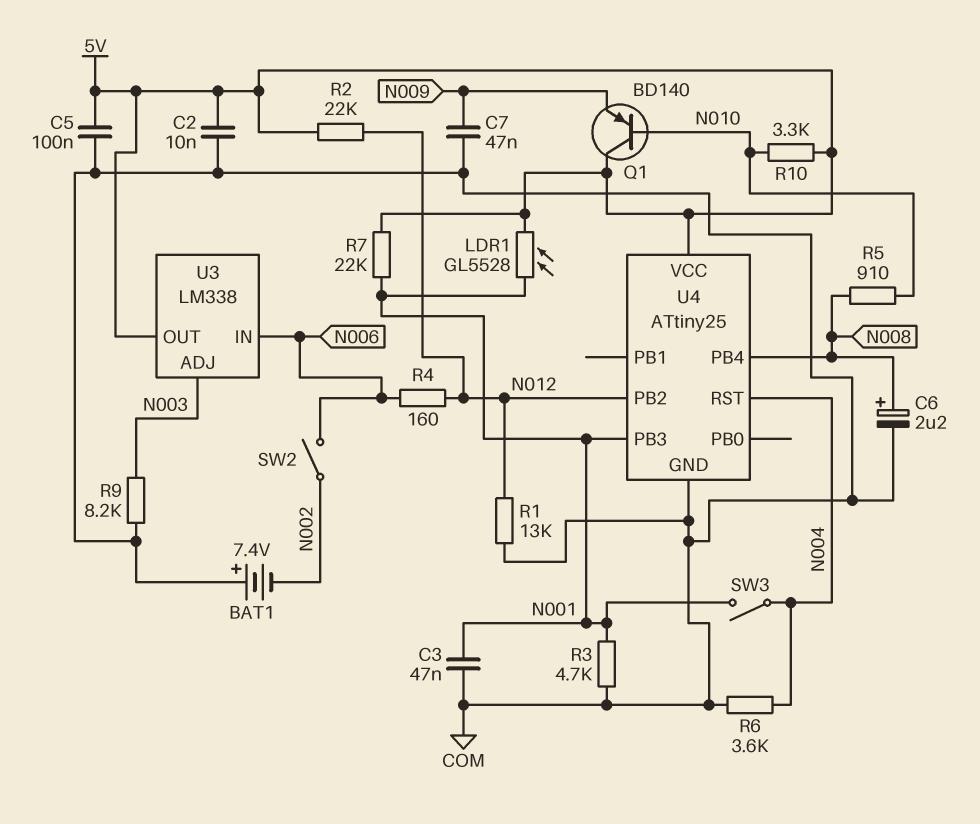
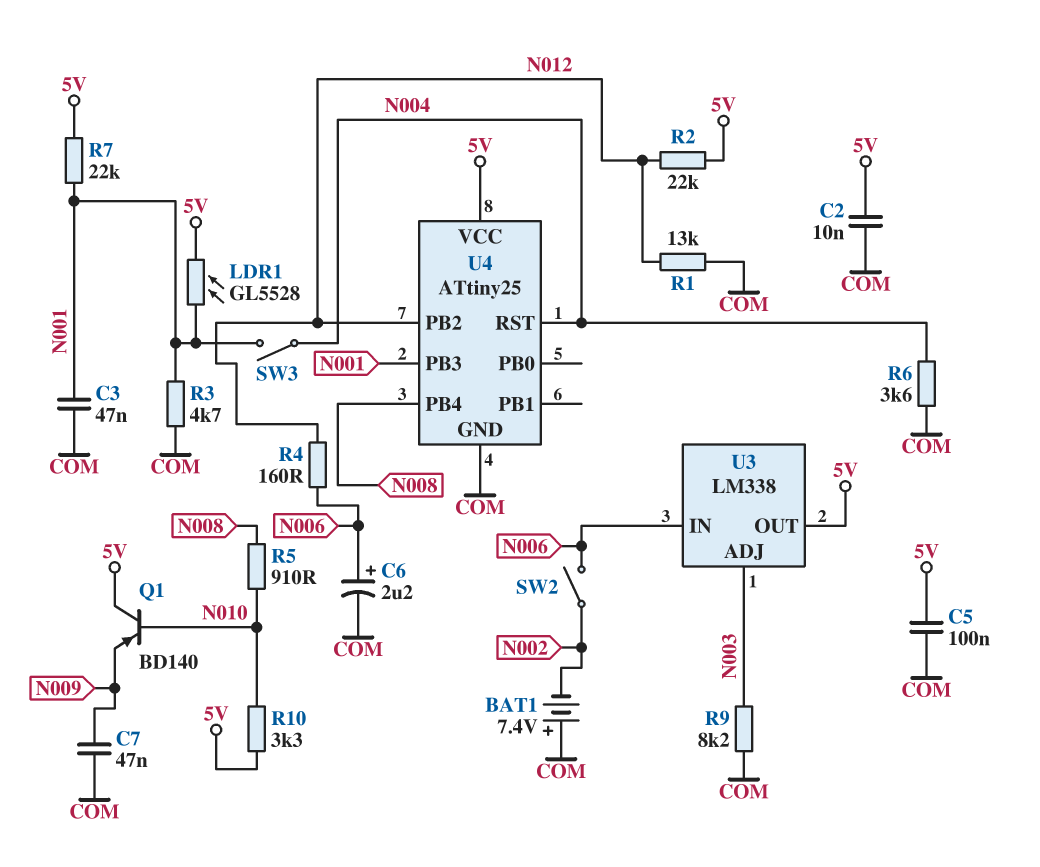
C6: 2.2uF (plus N008, minus COM) -> 2.2uF (plus N006, minus COM)

